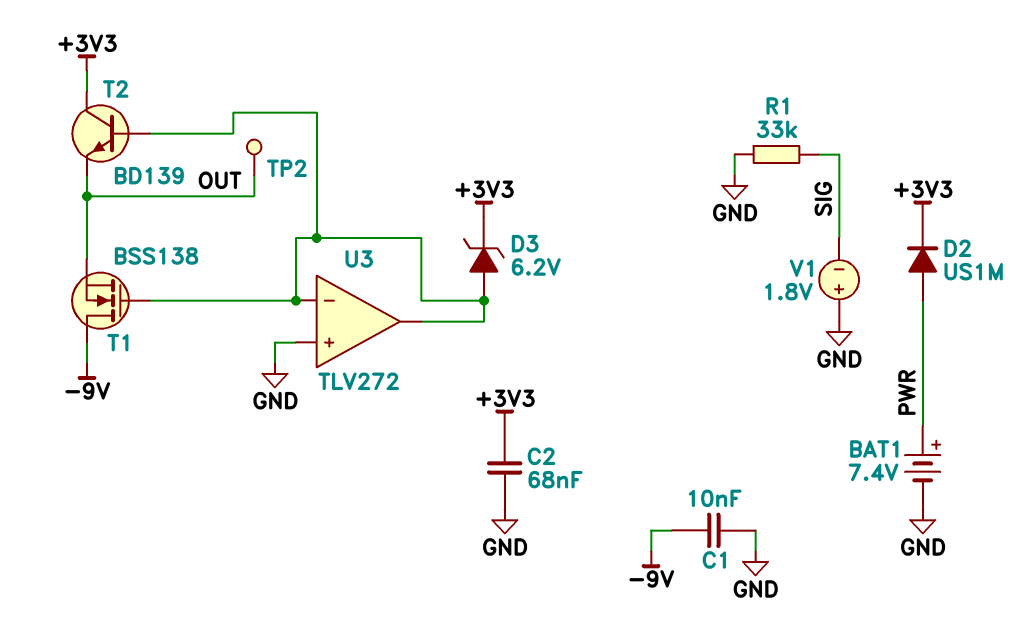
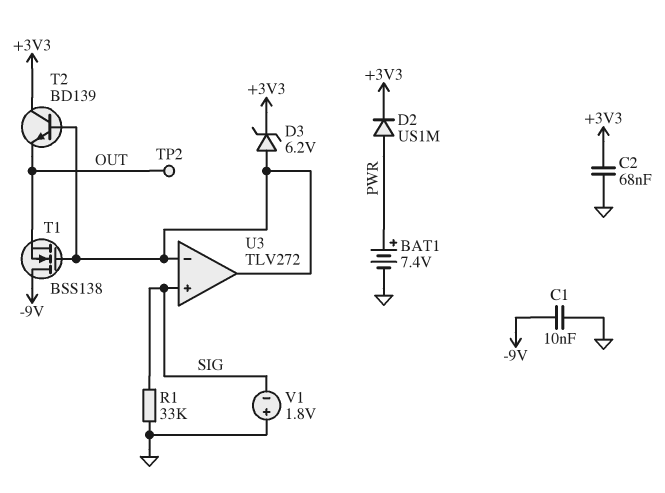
U3 pin in+: GND -> SIG

